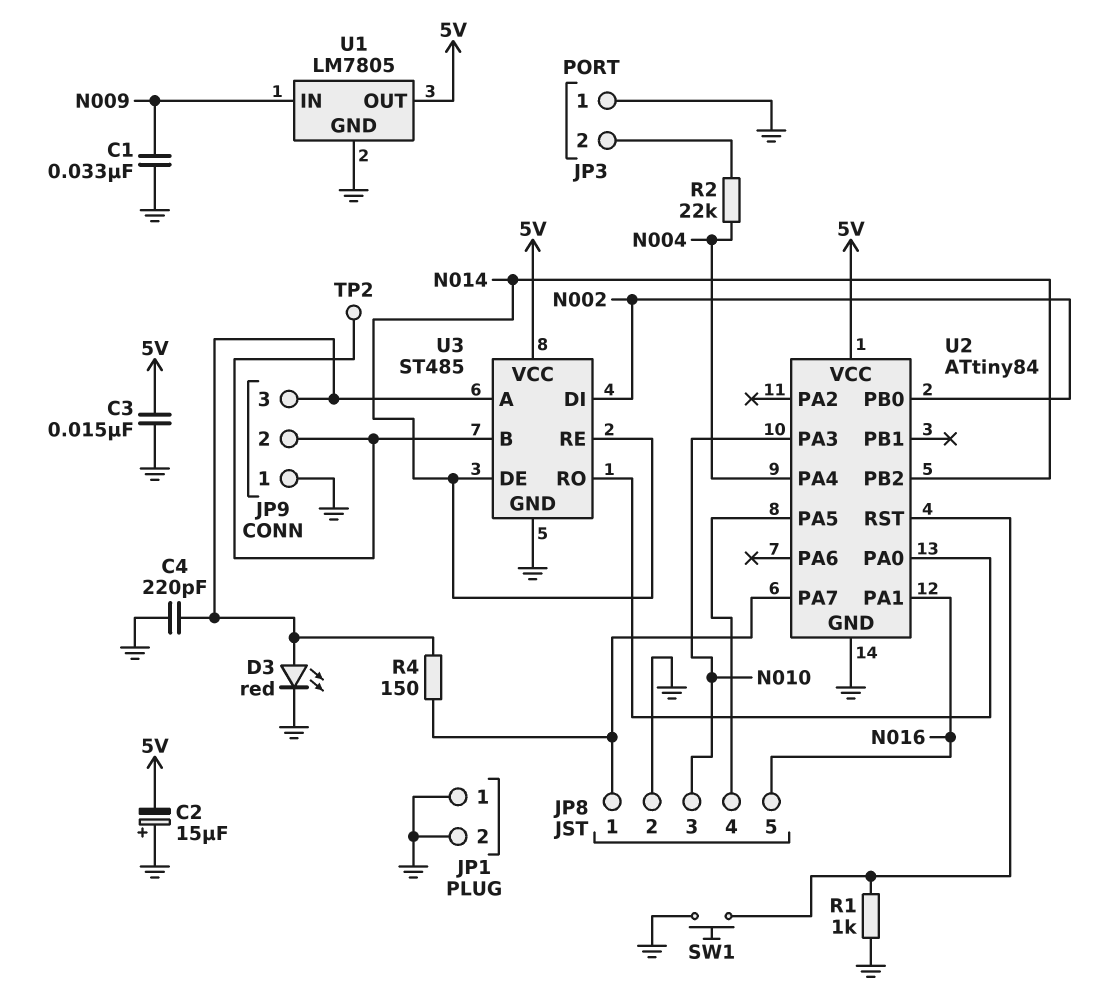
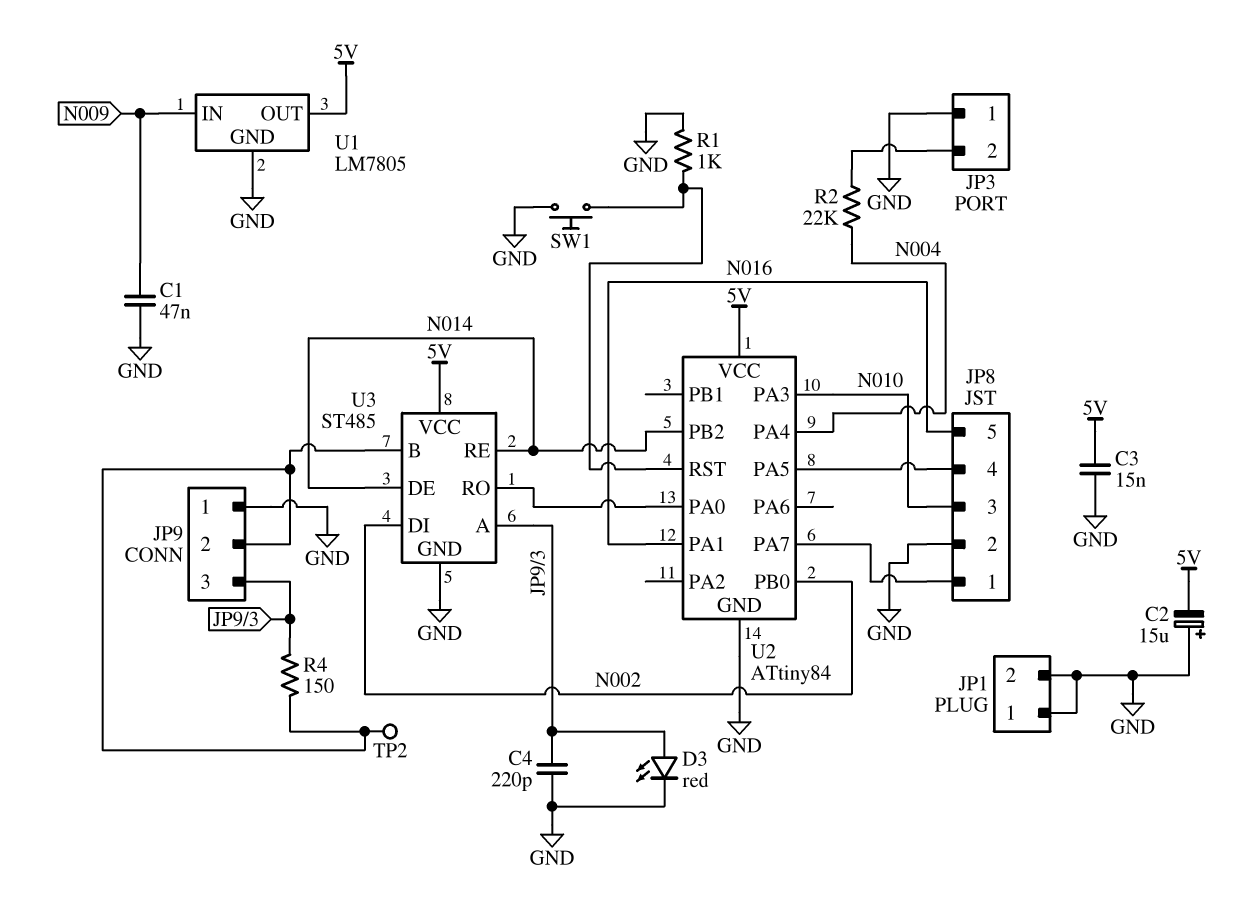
C1: 33nF (GND, N009) -> 47nF (GND, N009)
R4: 150 (JP8/1, JP9/3) -> 150 (JP9/2, JP9/3)

